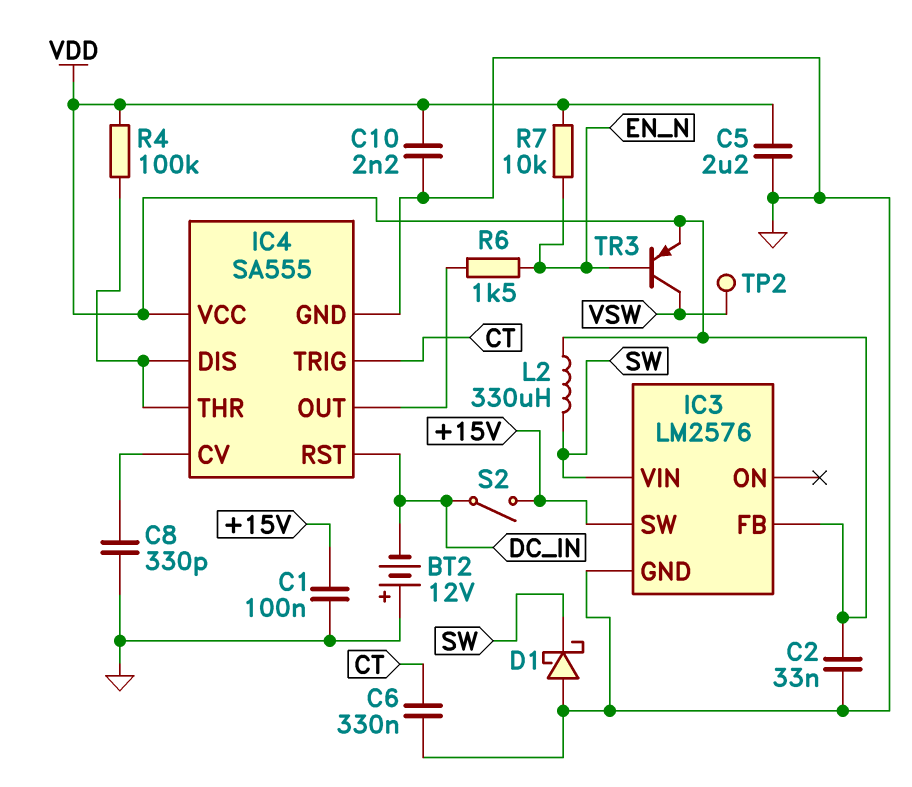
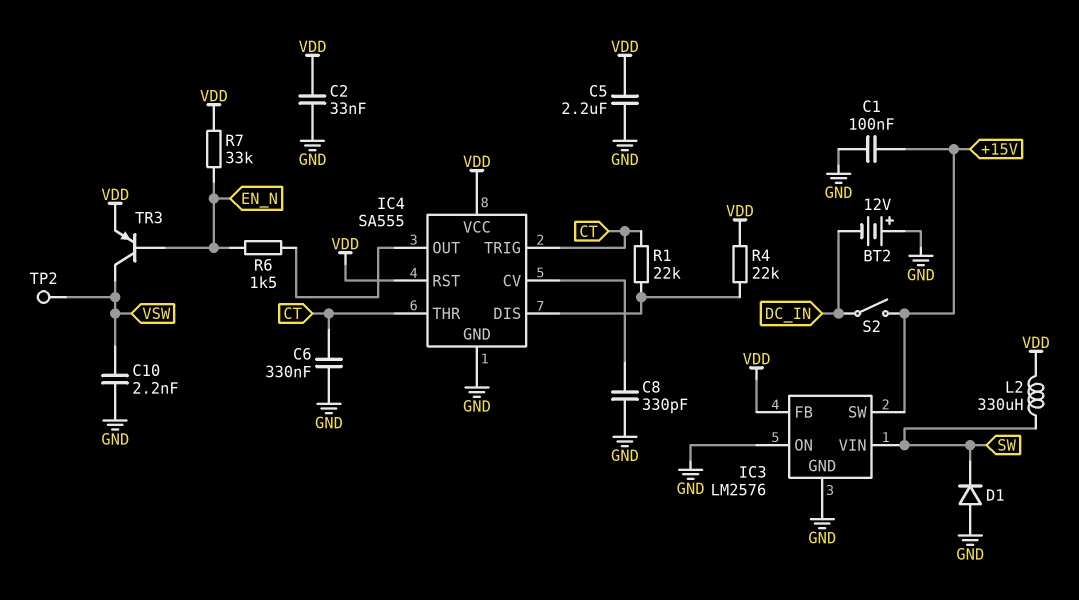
C10: 2.2nF (GND, VDD) -> 2.2nF (GND, VSW)
D1: schottky (A GND, K SW) -> diode (A GND, K SW)
IC3 pin ON: none -> GND
IC4 pin RST: DC_IN -> VDD
IC4 pin THR: IC4/DIS -> CT
R1: none -> 22k (CT, IC4/DIS)
R4: 100k (IC4/DIS, VDD) -> 22k (IC4/DIS, VDD)
R7: 10k (EN_N, VDD) -> 33k (EN_N, VDD)

